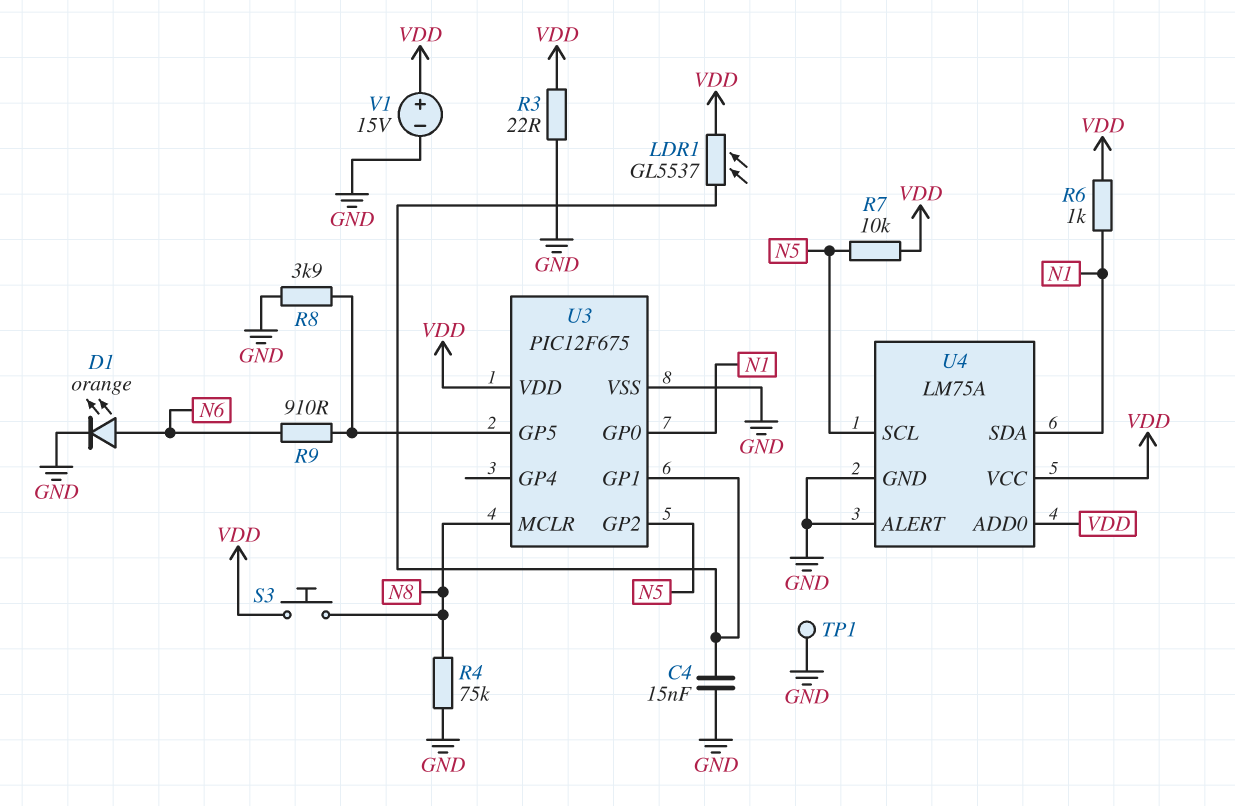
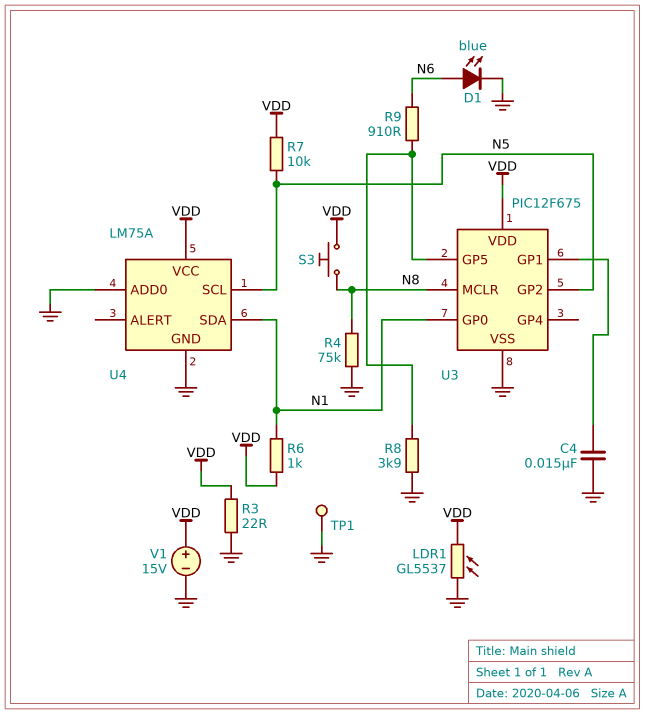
D1: LED orange (A N6, K GND) -> LED blue (A N6, K GND)
LDR1: GL5537 (U3/GP1, VDD) -> GL5537 (GND, VDD)
U4 pin ADD0: VDD -> GND
U4 pin ALERT: GND -> none

